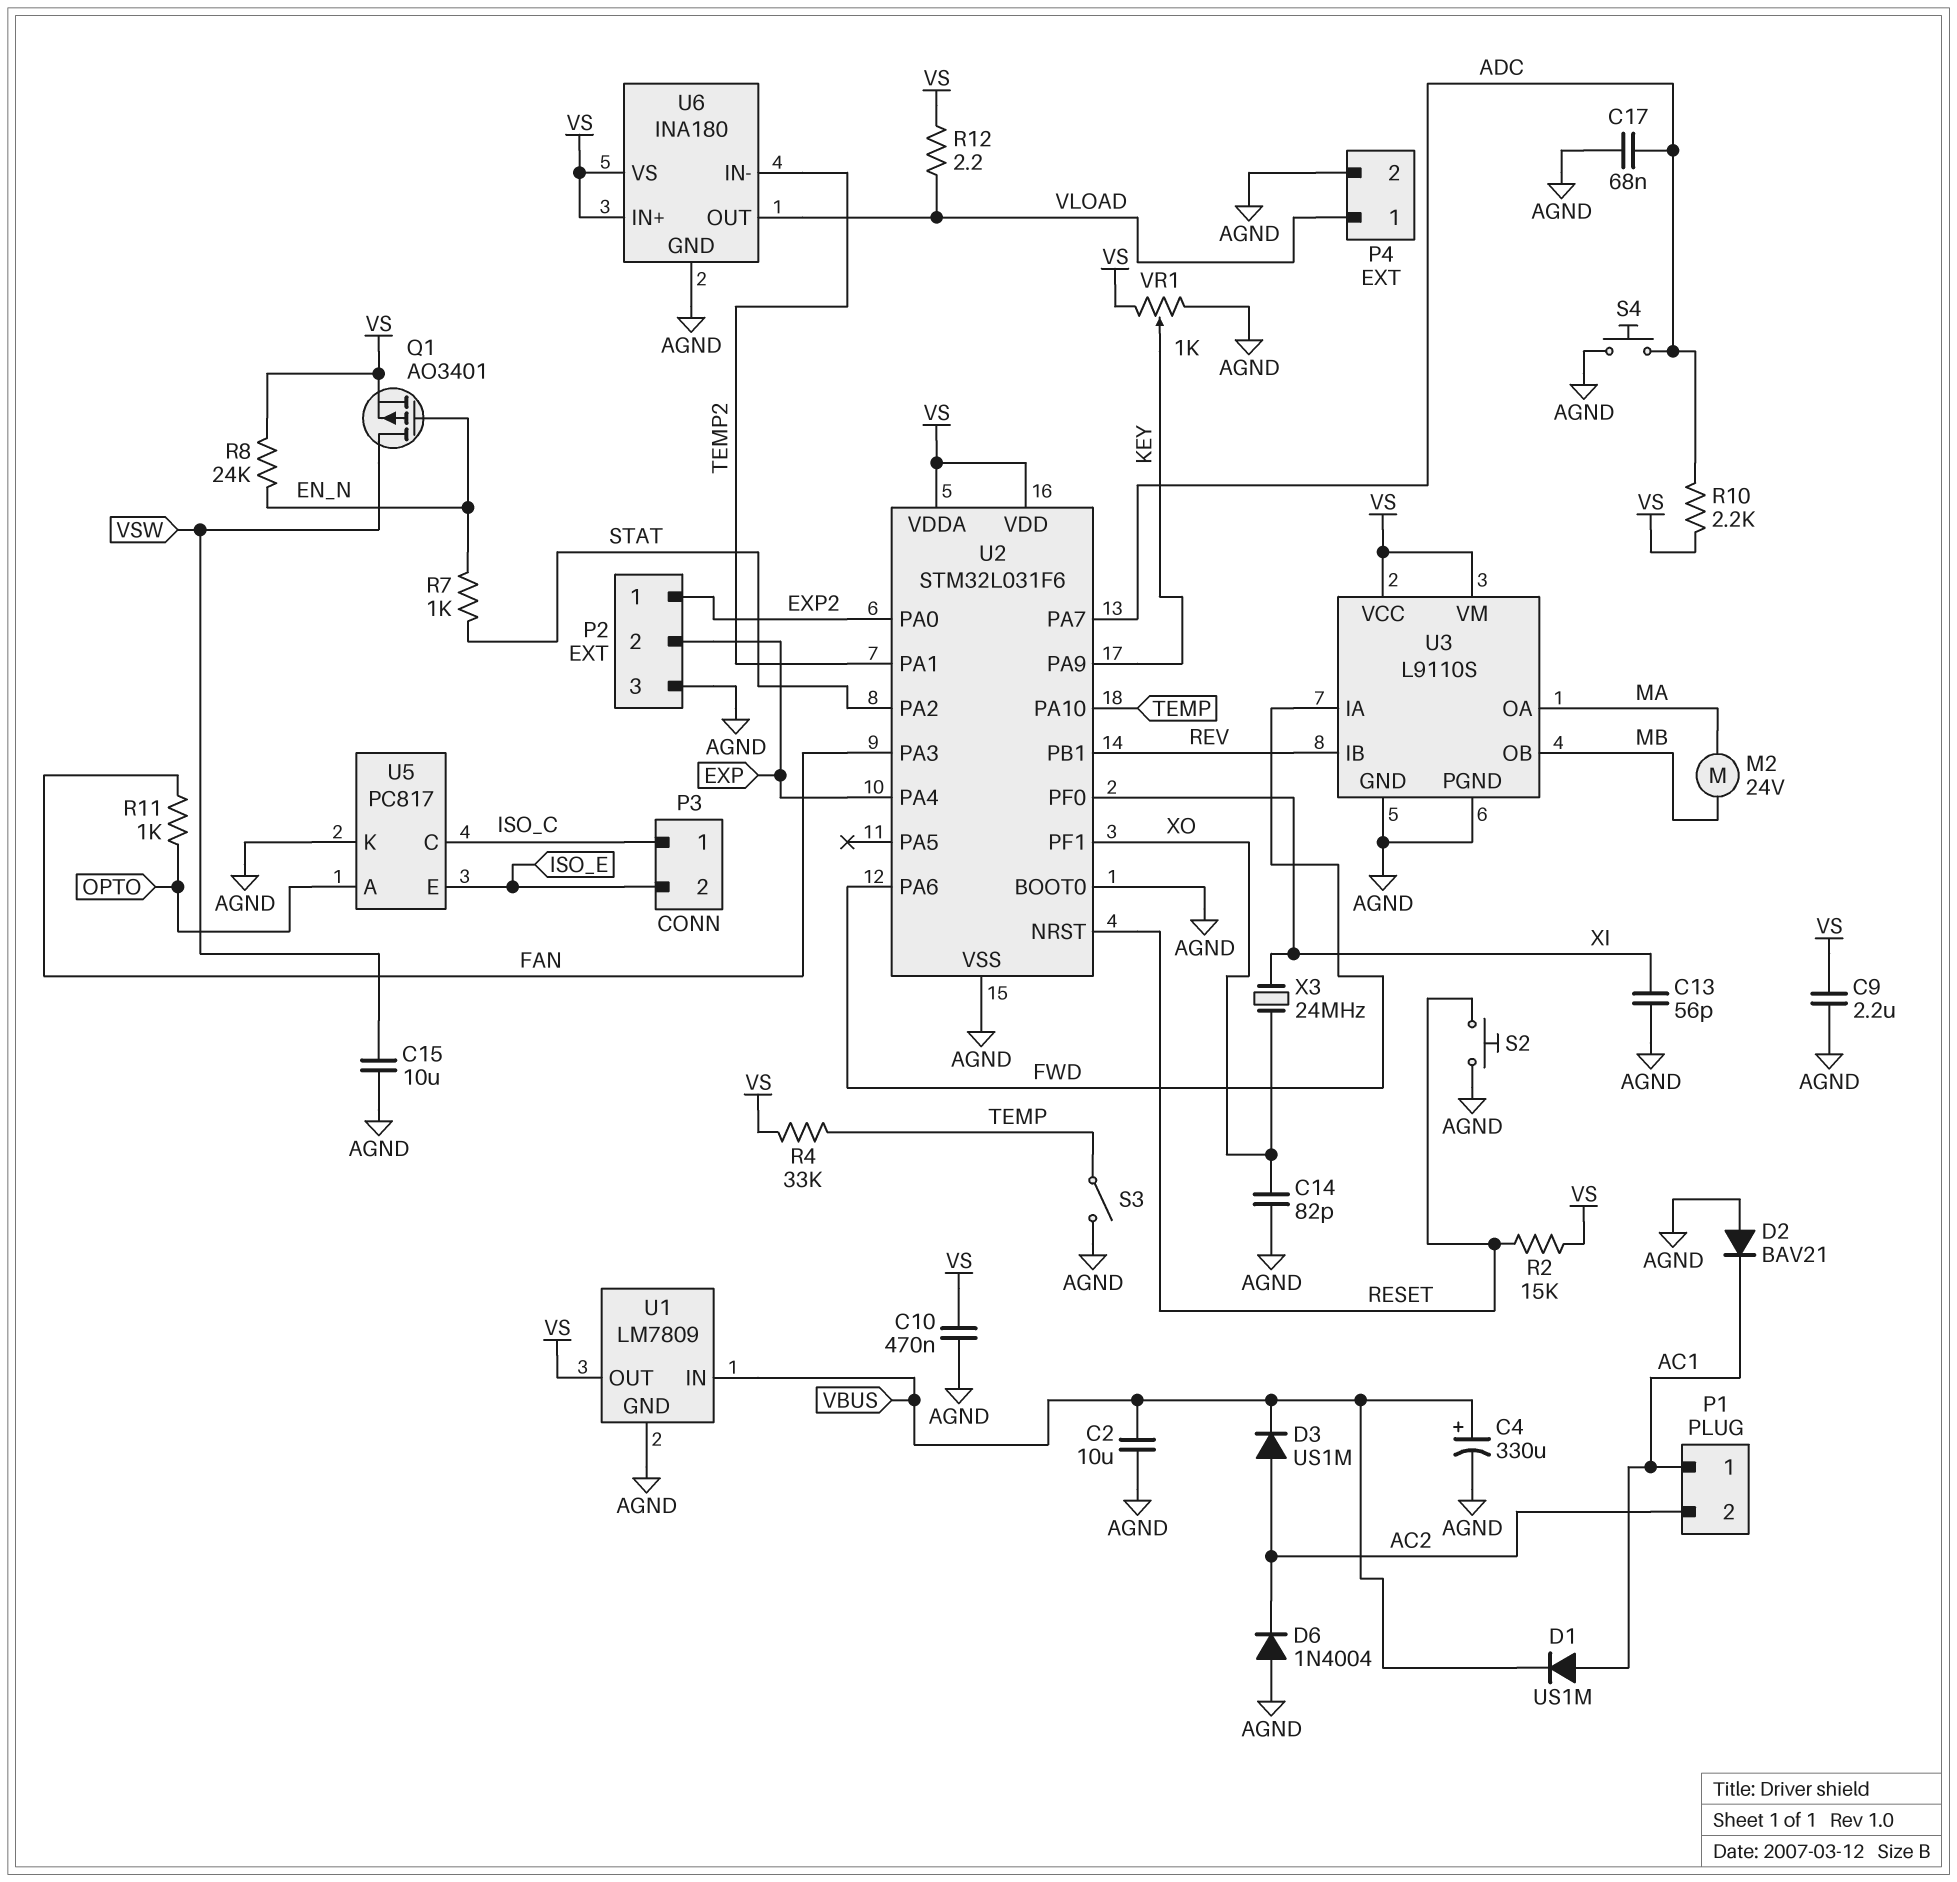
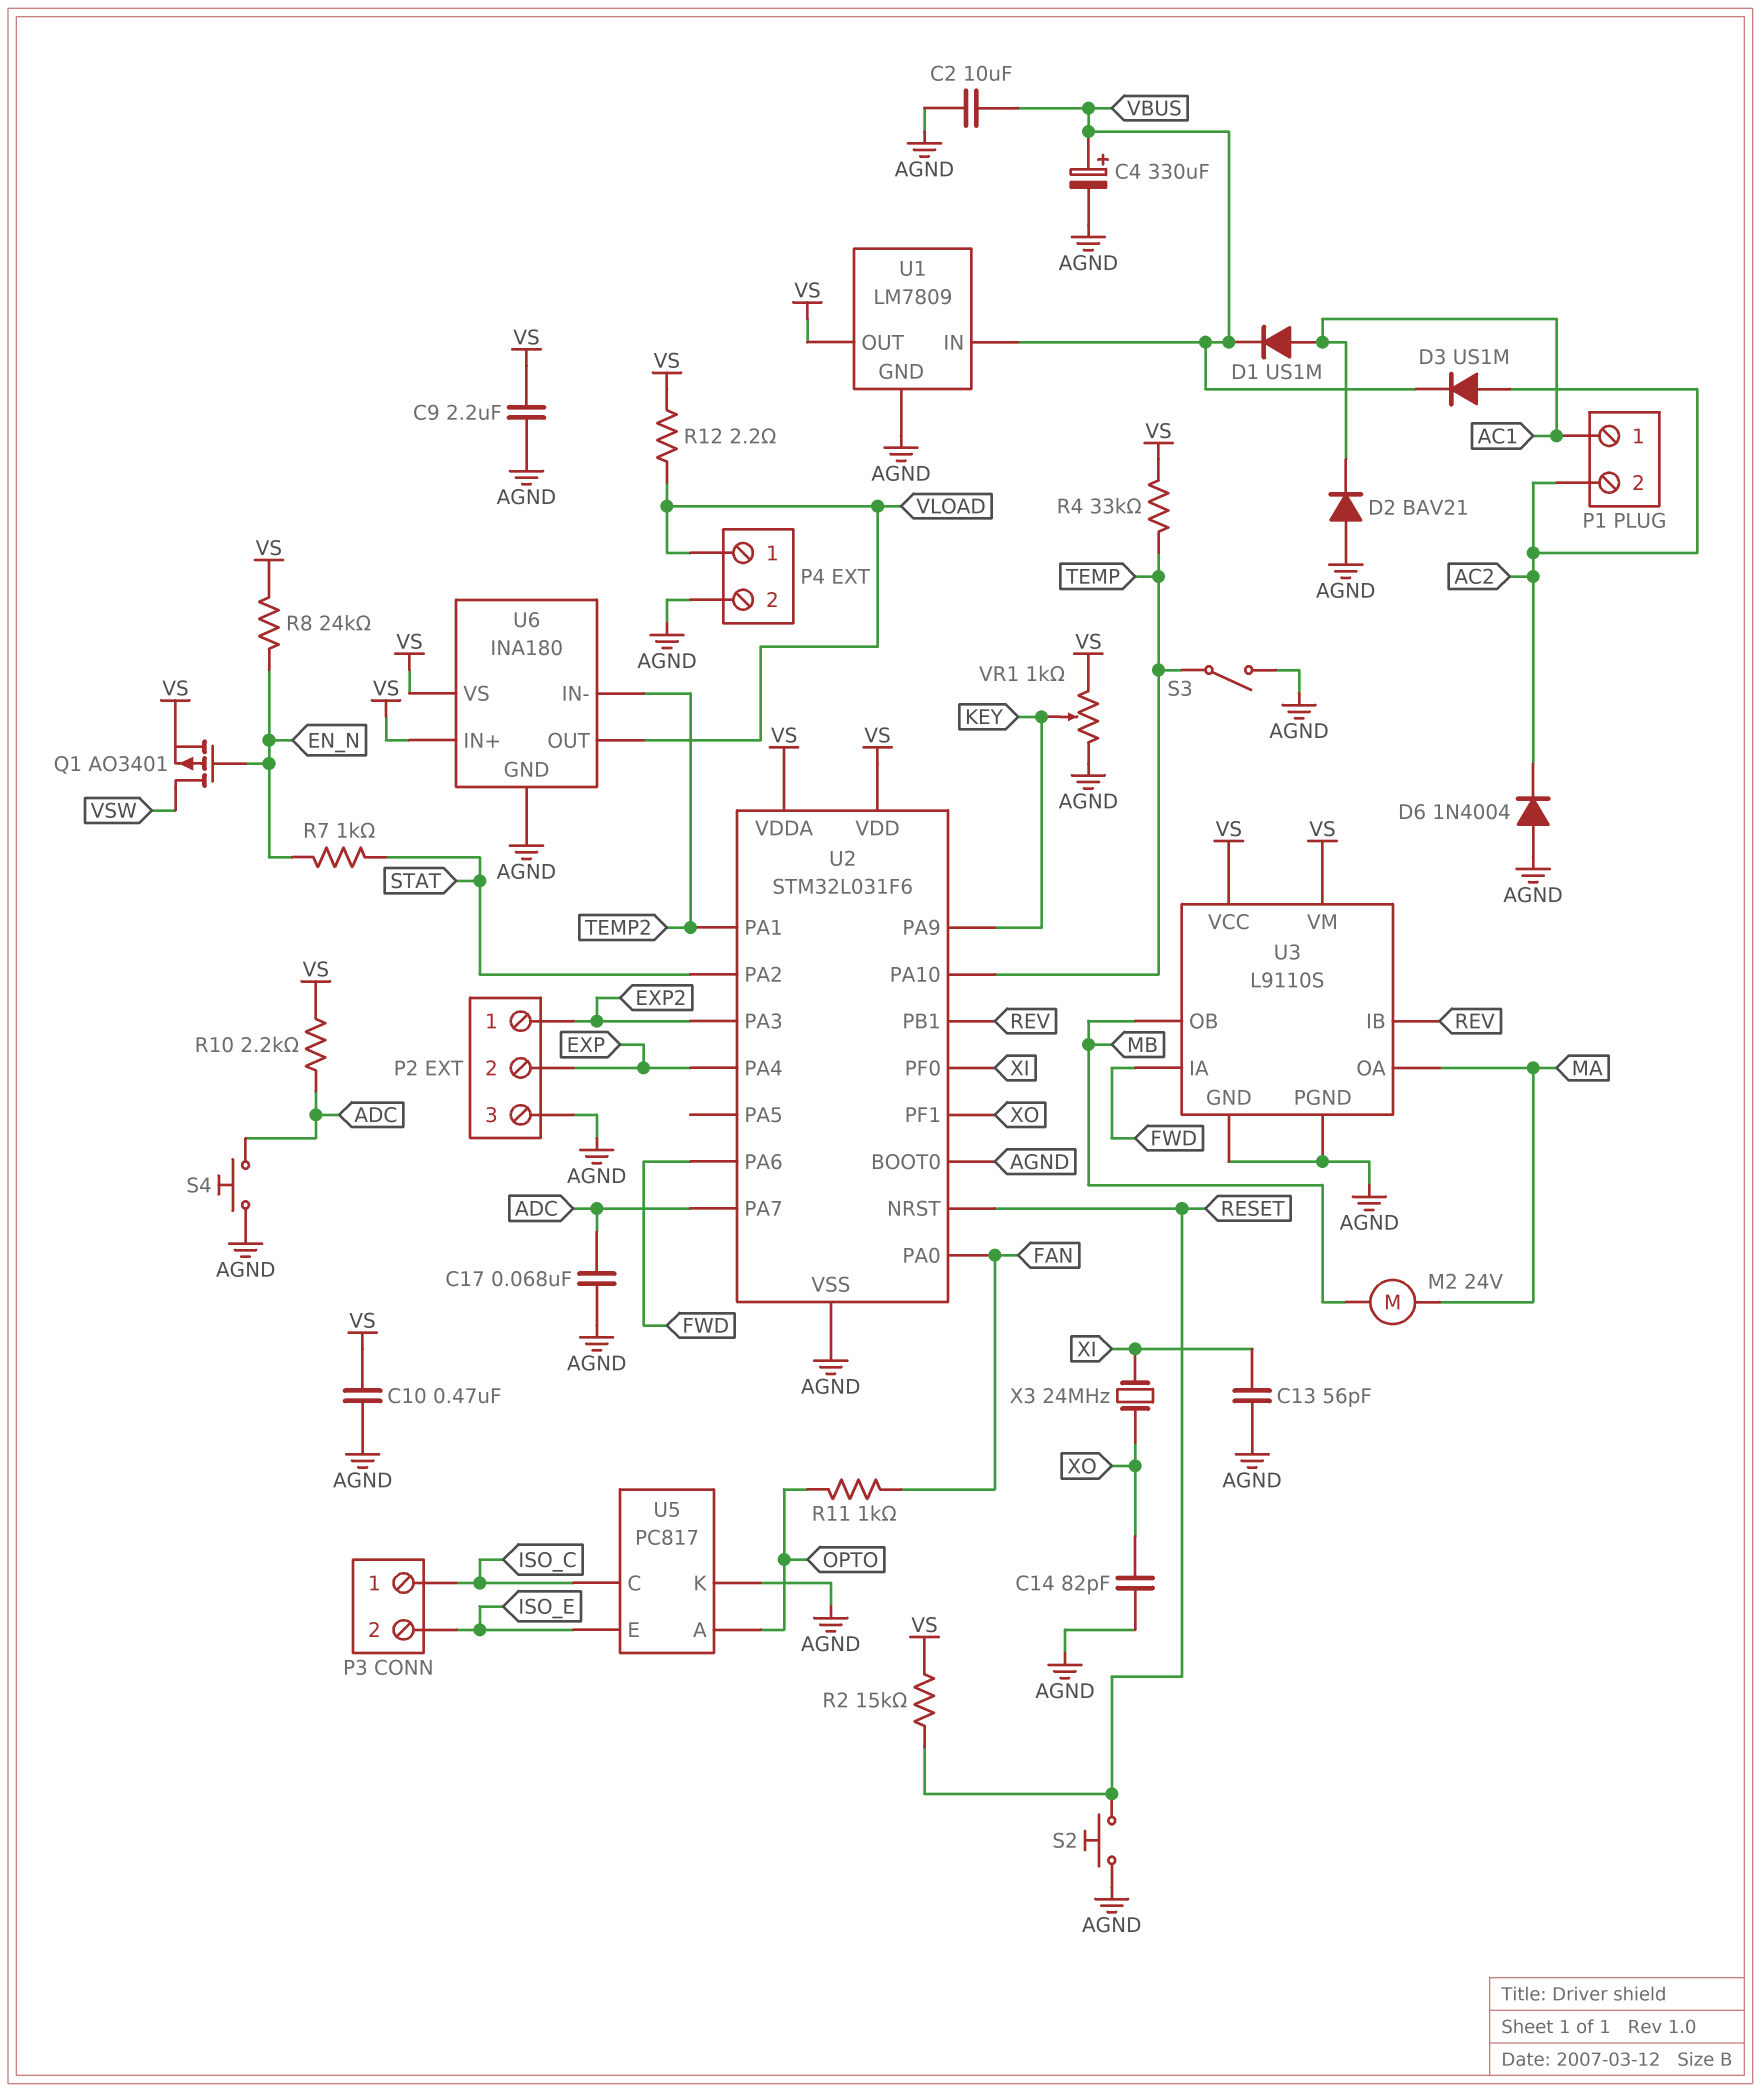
C15: 10uF (AGND, VSW) -> none
U2 pin PA0: EXP2 -> FAN
U2 pin PA3: FAN -> EXP2

